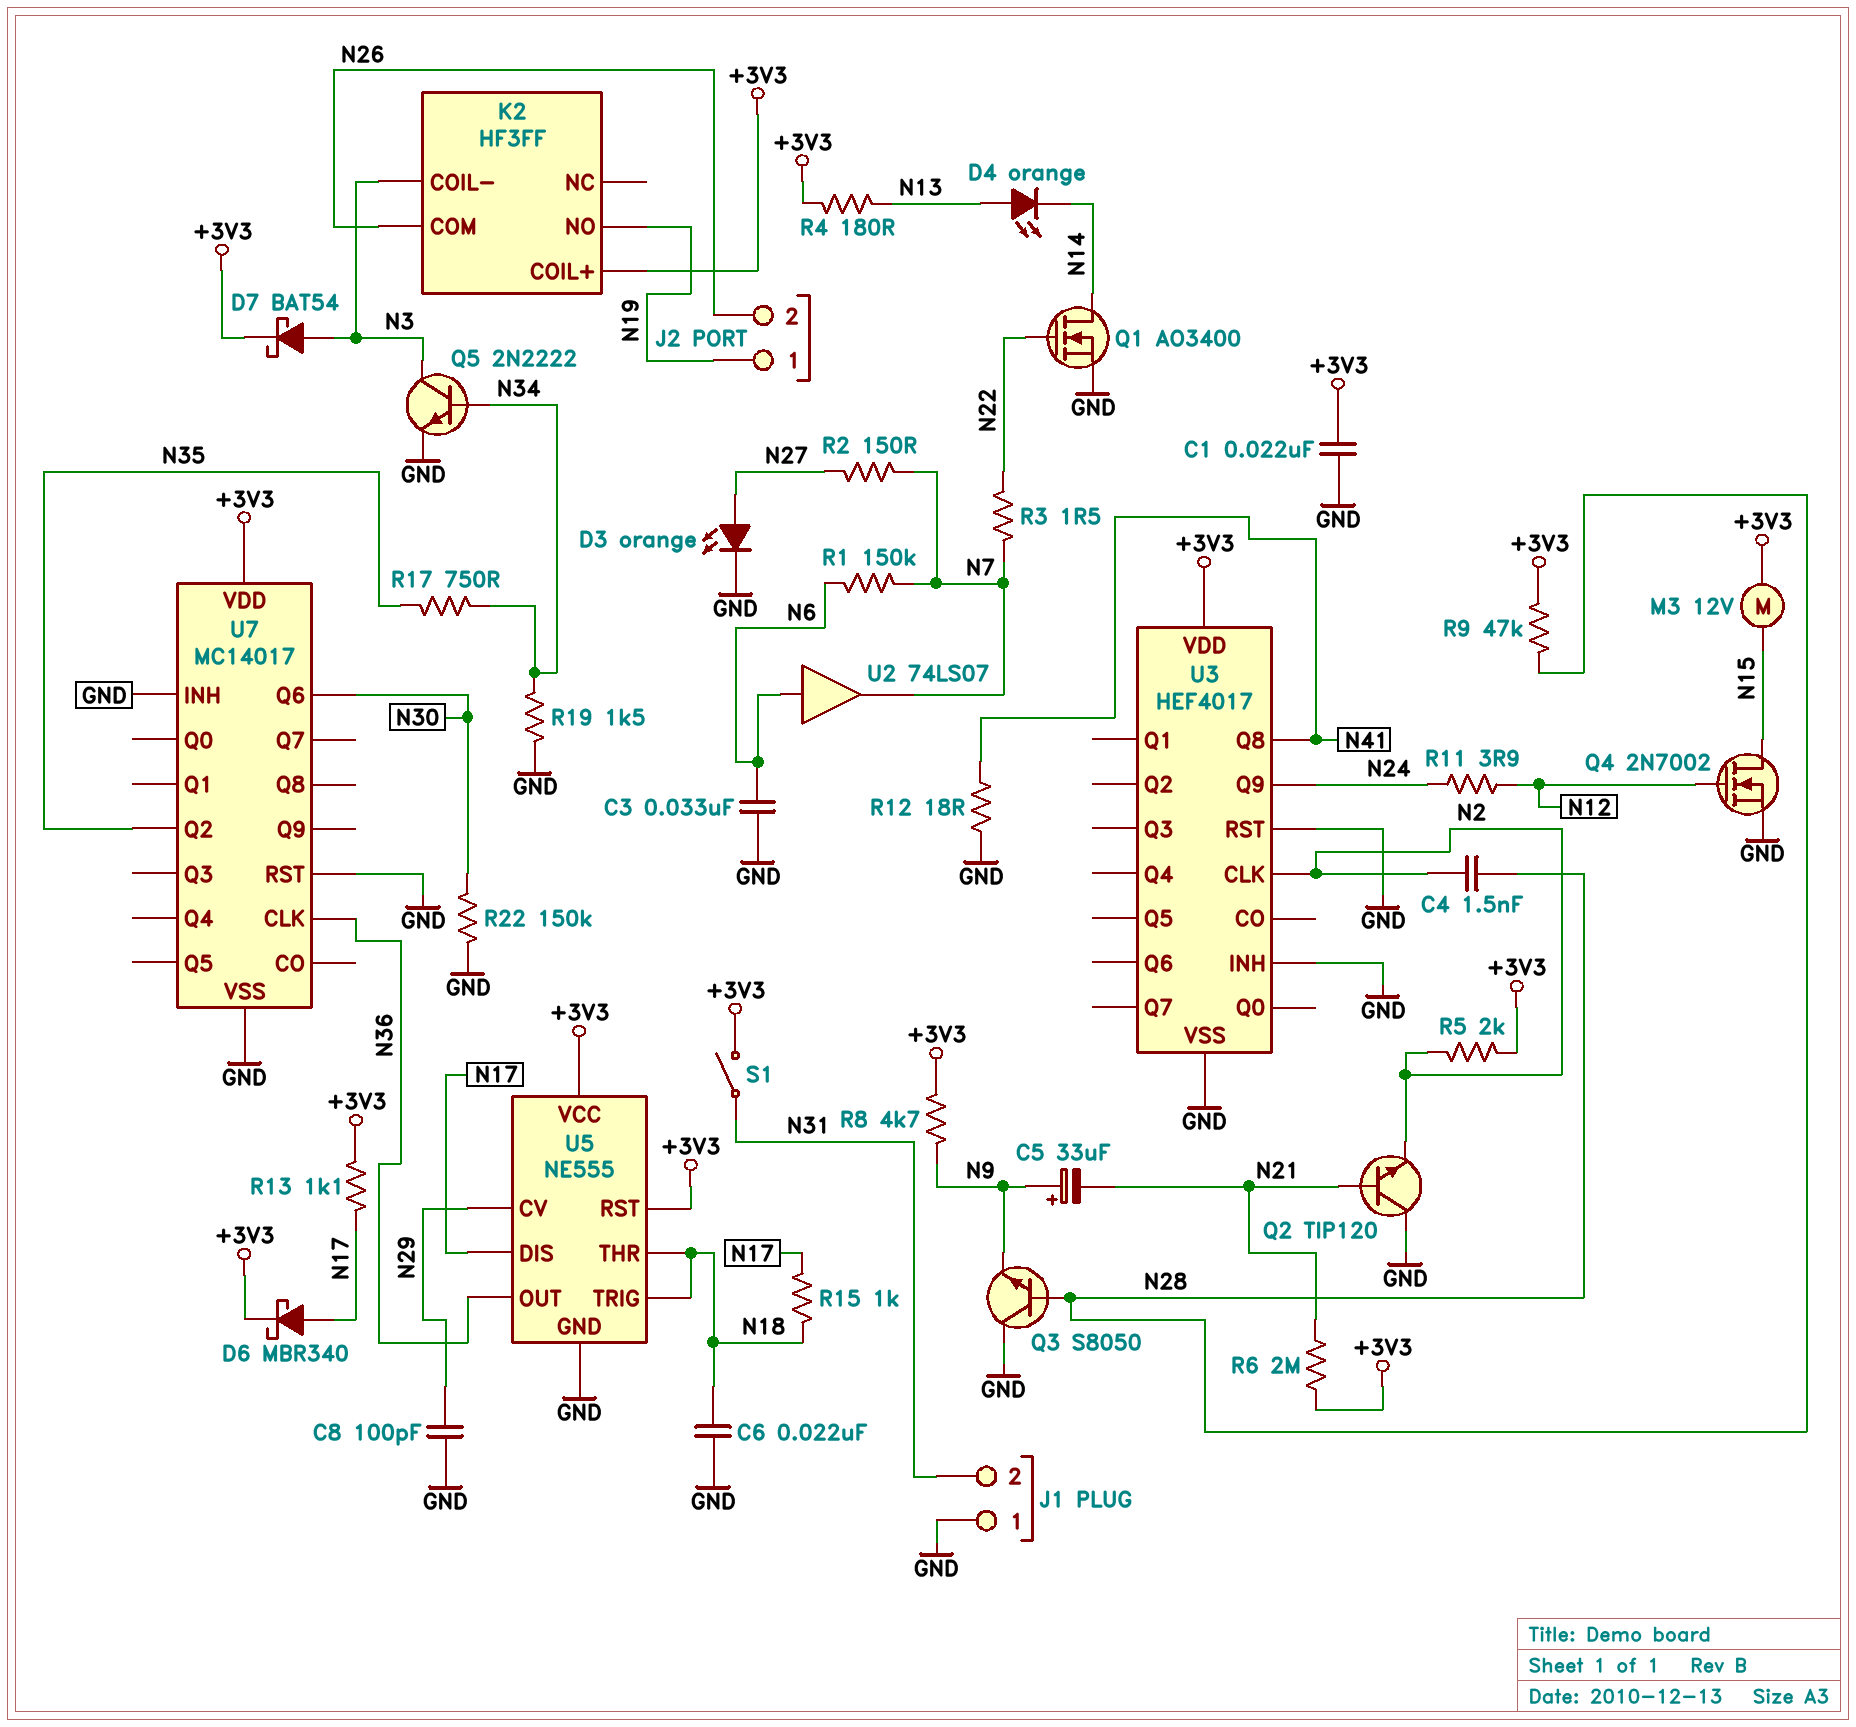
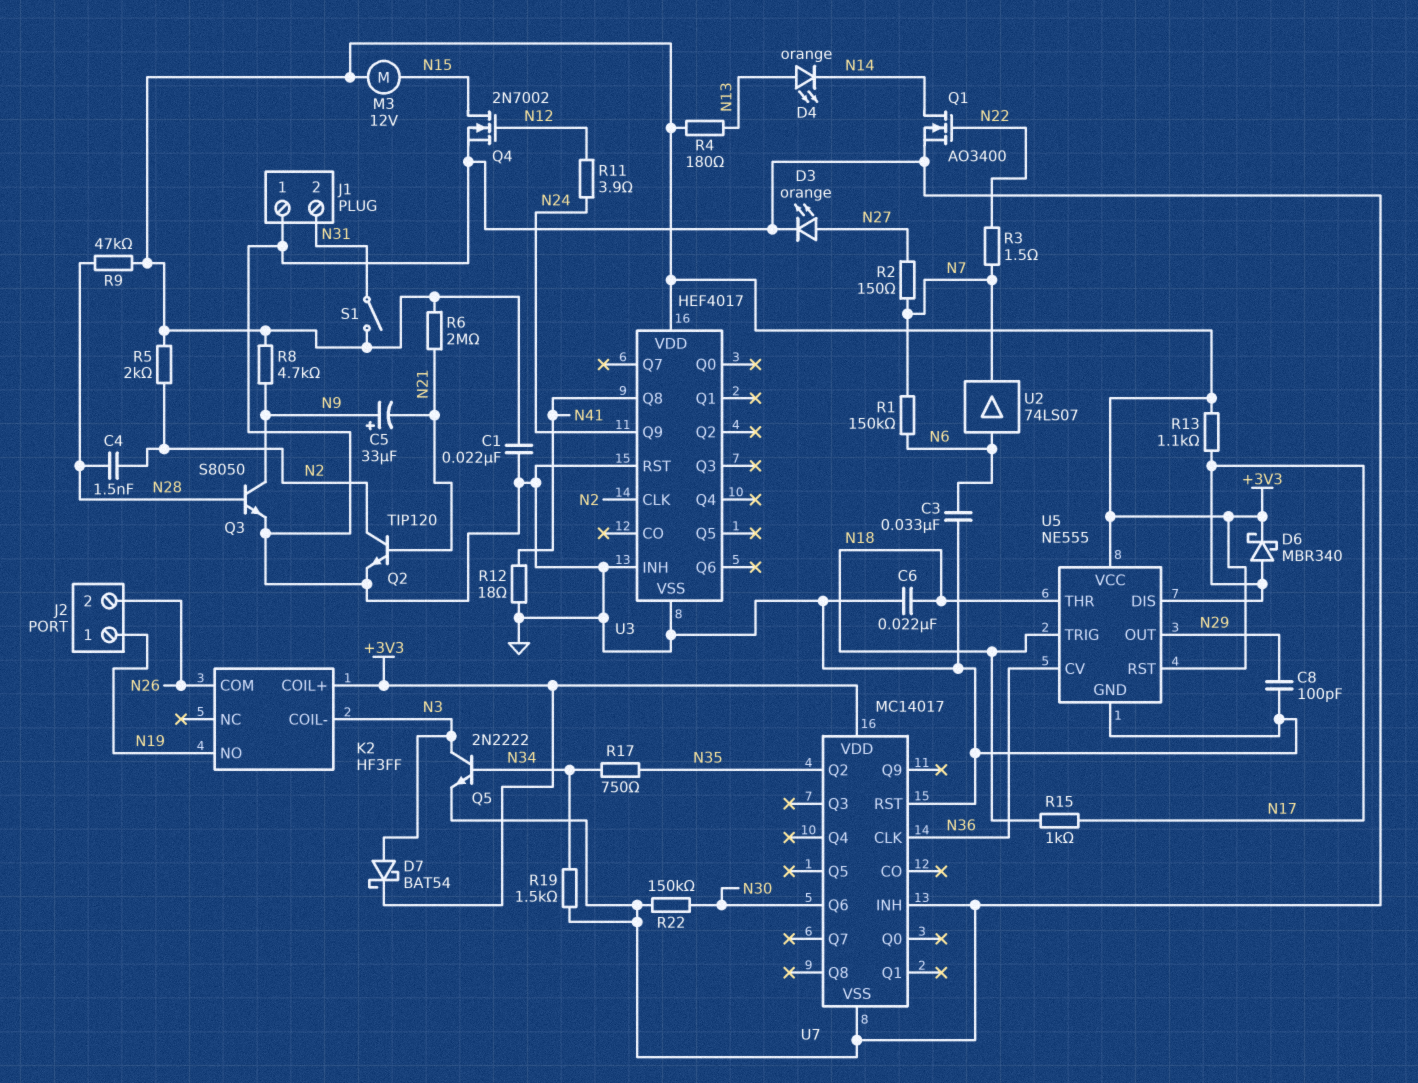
Q2: NPN TIP120 (B N21, C GND, E N2) -> NPN TIP120 (B N21, C N2, E GND)
Q3: NPN S8050 (B N28, C GND, E N9) -> NPN S8050 (B N28, C N9, E GND)
U5 pin CV: N29 -> N36
U5 pin OUT: N36 -> N29

